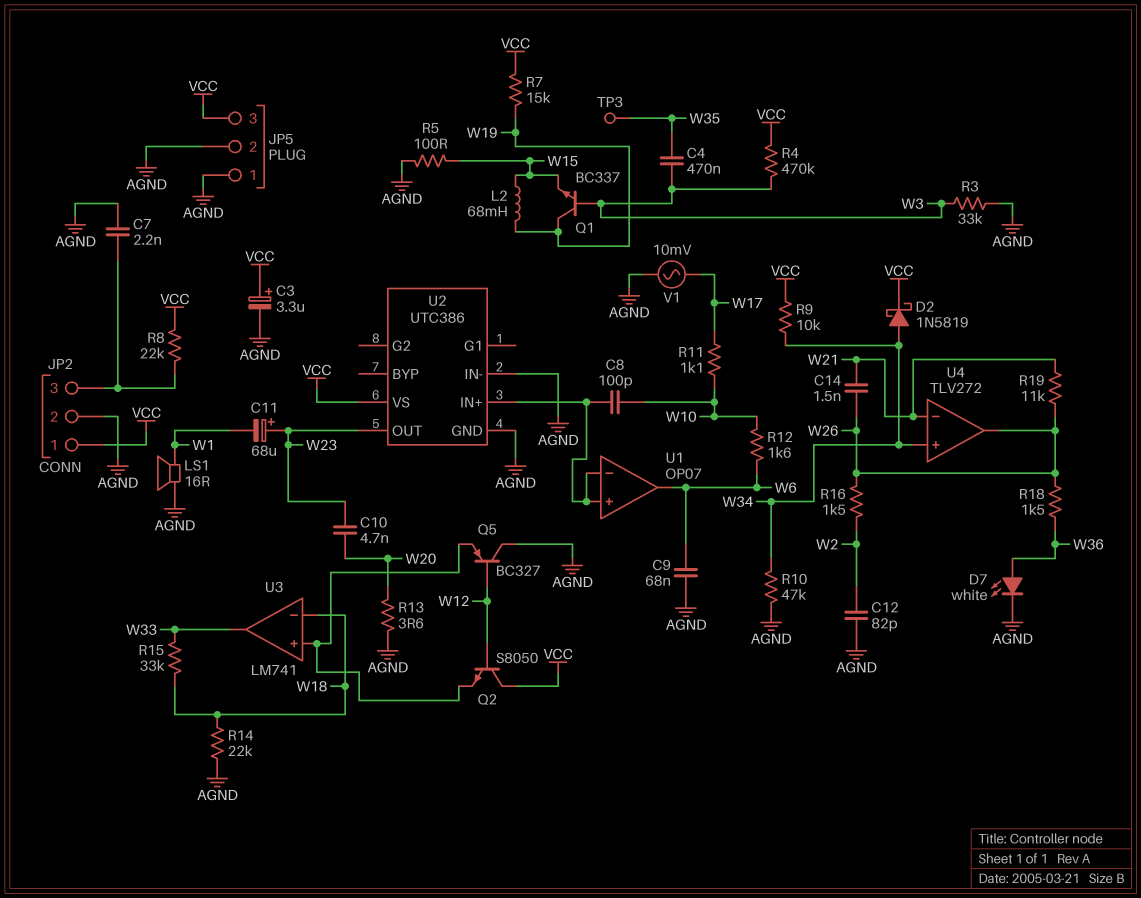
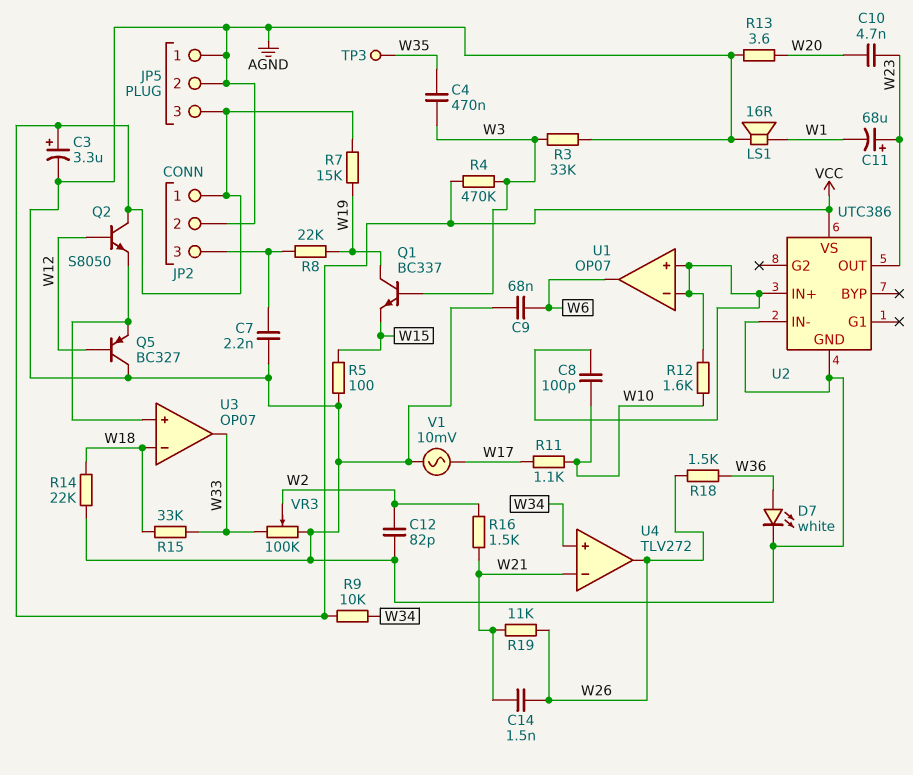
D2: schottky 1N5819 (A W34, K VCC) -> none
L2: 68mH (W15, W19) -> none
R8: 22k (JP2/3, VCC) -> 22k (JP2/3, W19)
R10: 47k (AGND, W34) -> none
R12: 1.6k (W6, W10) -> 1.6k (U1/in+, W10)
R16: 1.5k (W2, W26) -> 1.5k (W2, W21)
U3: LM741 -> OP07
VR3: none -> 100k (AGND, W33, wiper W2)

